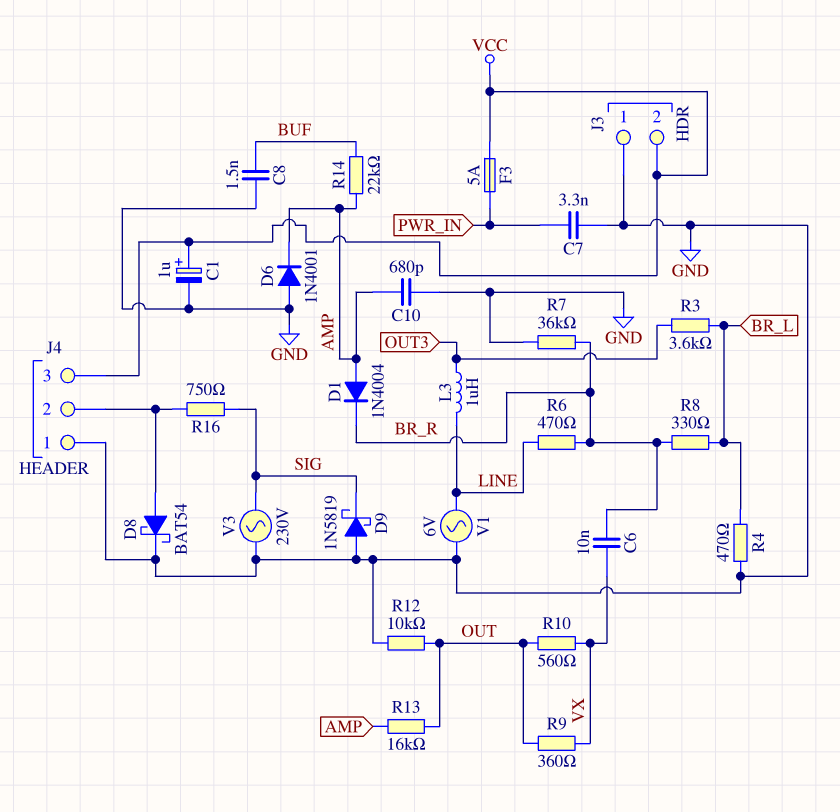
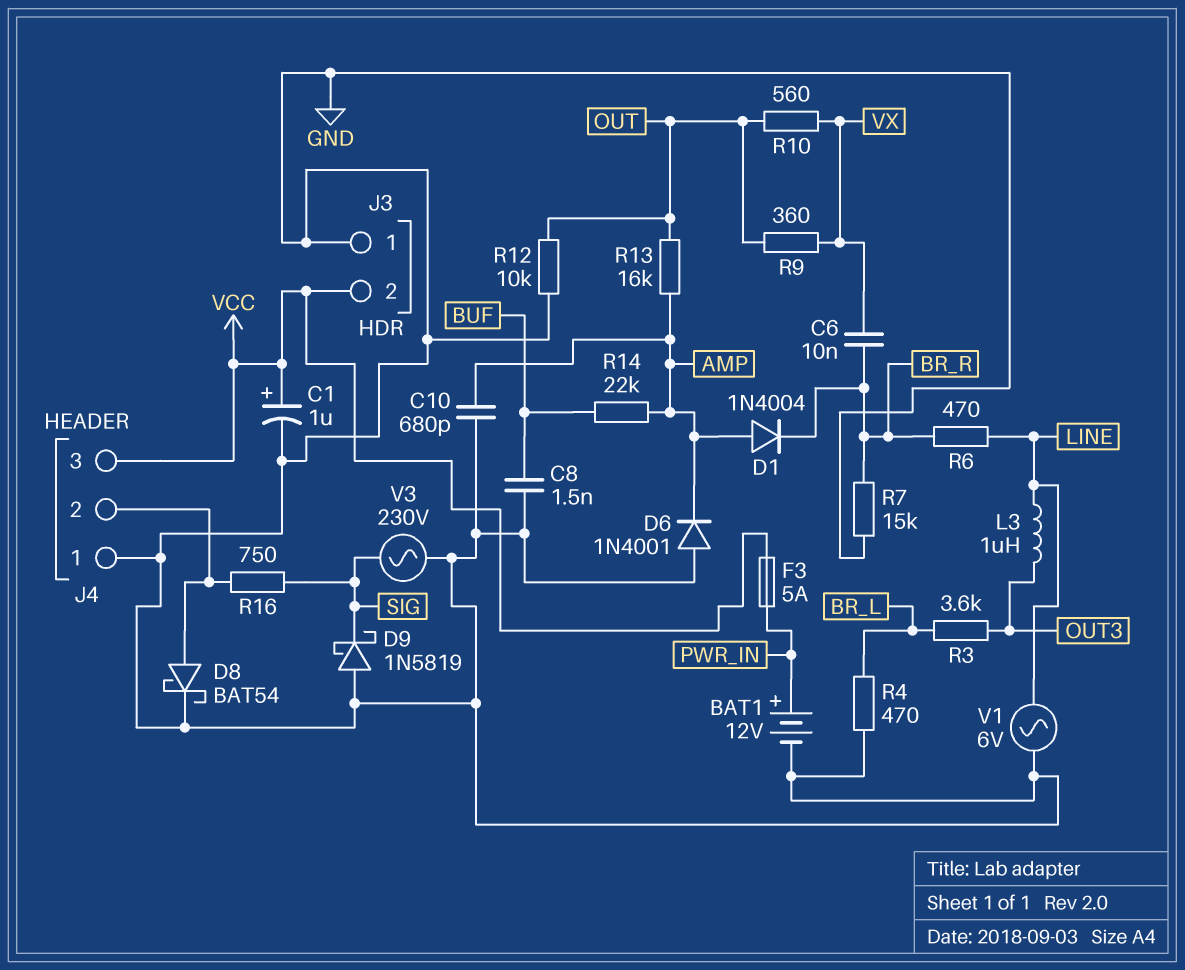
BAT1: none -> 12V (plus PWR_IN, minus GND)
C7: 3.3nF (GND, PWR_IN) -> none
R7: 36k (BR_R, GND) -> 15k (BR_R, GND)
R8: 330 (BR_L, BR_R) -> none

